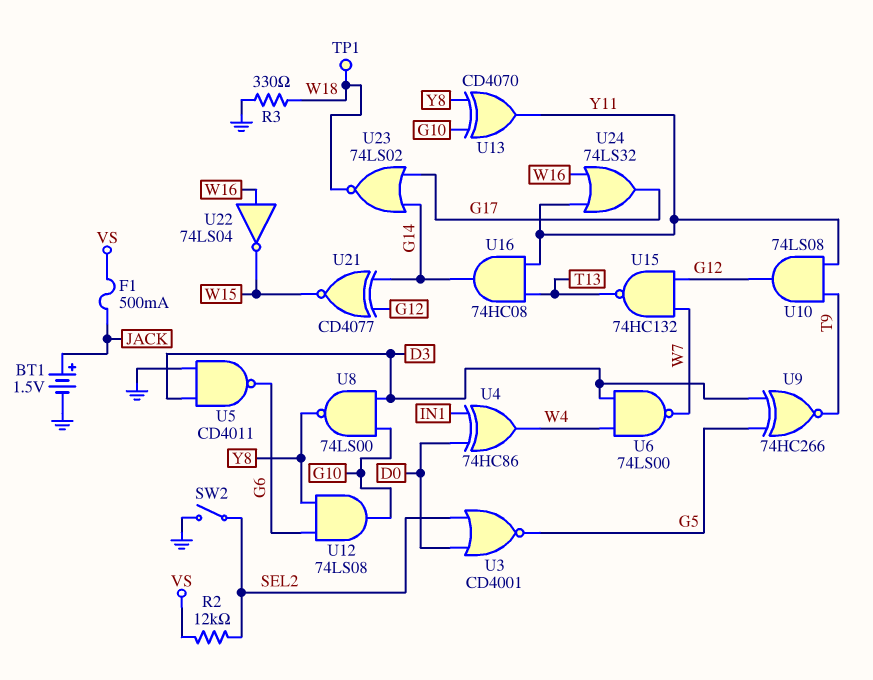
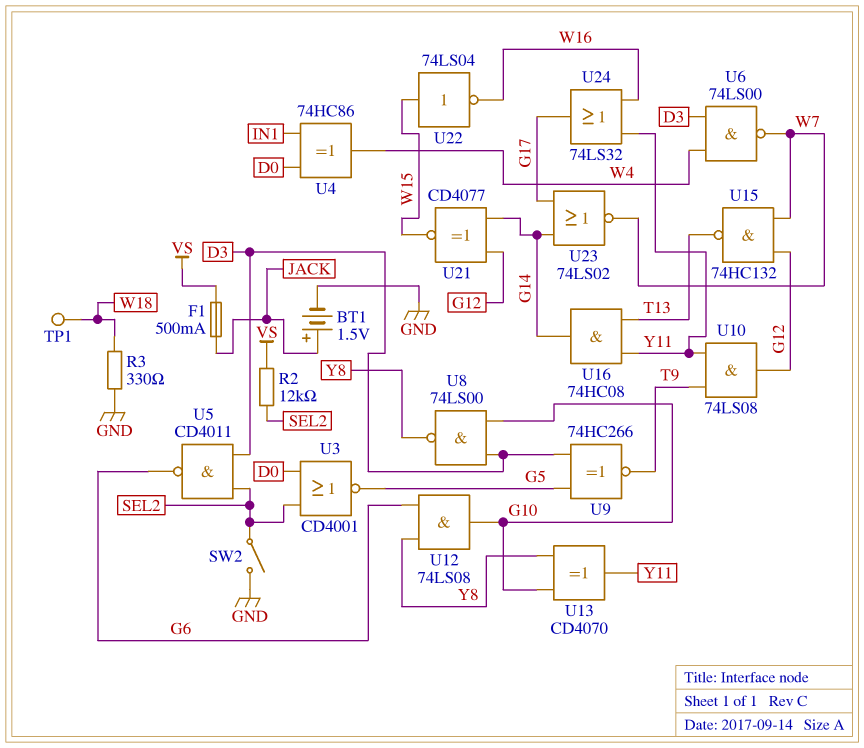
U5: NAND CD4011 (in D3, in GND, out G6) -> NAND CD4011 (in D3, in SEL2, out G6)
U22: NOT 74LS04 (in W16, out W15) -> NOT 74LS04 (in W15, out W16)
U23: NOR 74LS02 (in G14, in G17, out W18) -> NOR 74LS02 (in G14, in G17, out W7)

